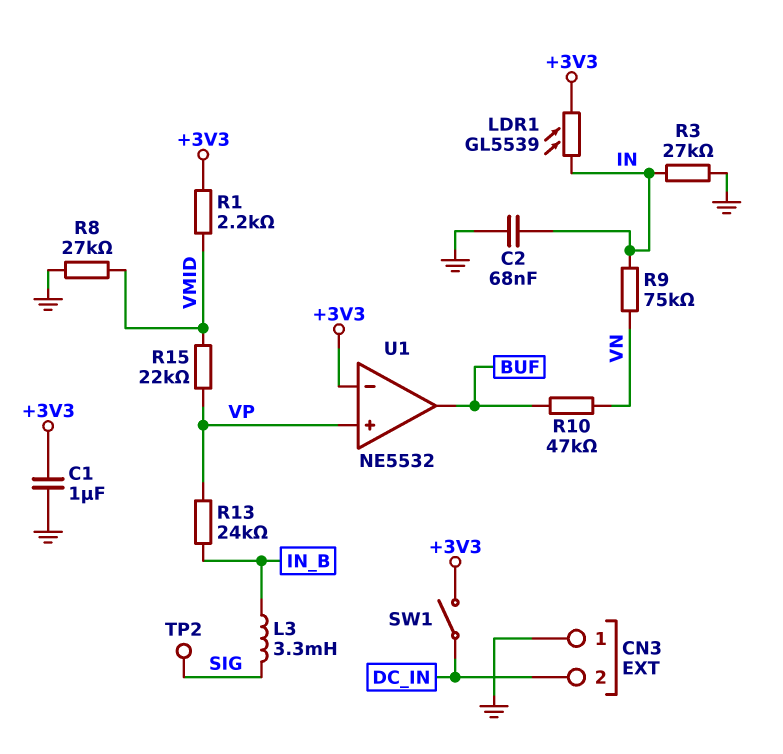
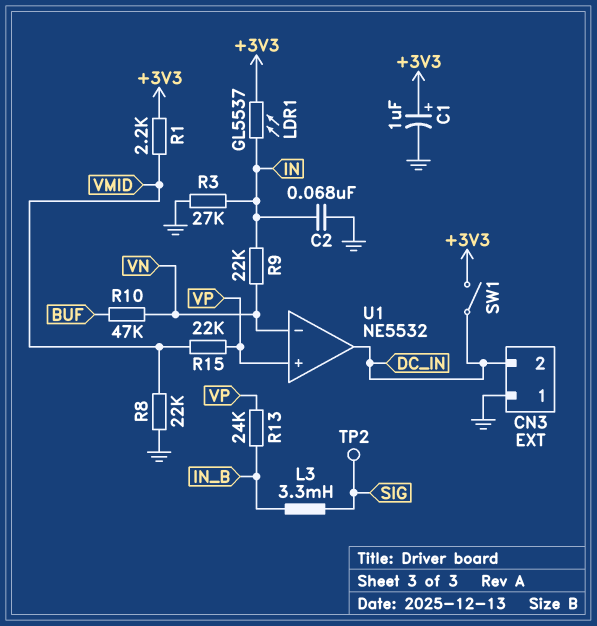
C1: 1uF (+3V3, GND) -> 1uF (plus +3V3, minus GND)
LDR1: GL5539 (+3V3, IN) -> GL5537 (+3V3, IN)
R8: 27k (GND, VMID) -> 22k (GND, VMID)
R9: 75k (IN, VN) -> 22k (IN, VN)
U1 pin in-: +3V3 -> VN
U1 pin out: BUF -> DC_IN

